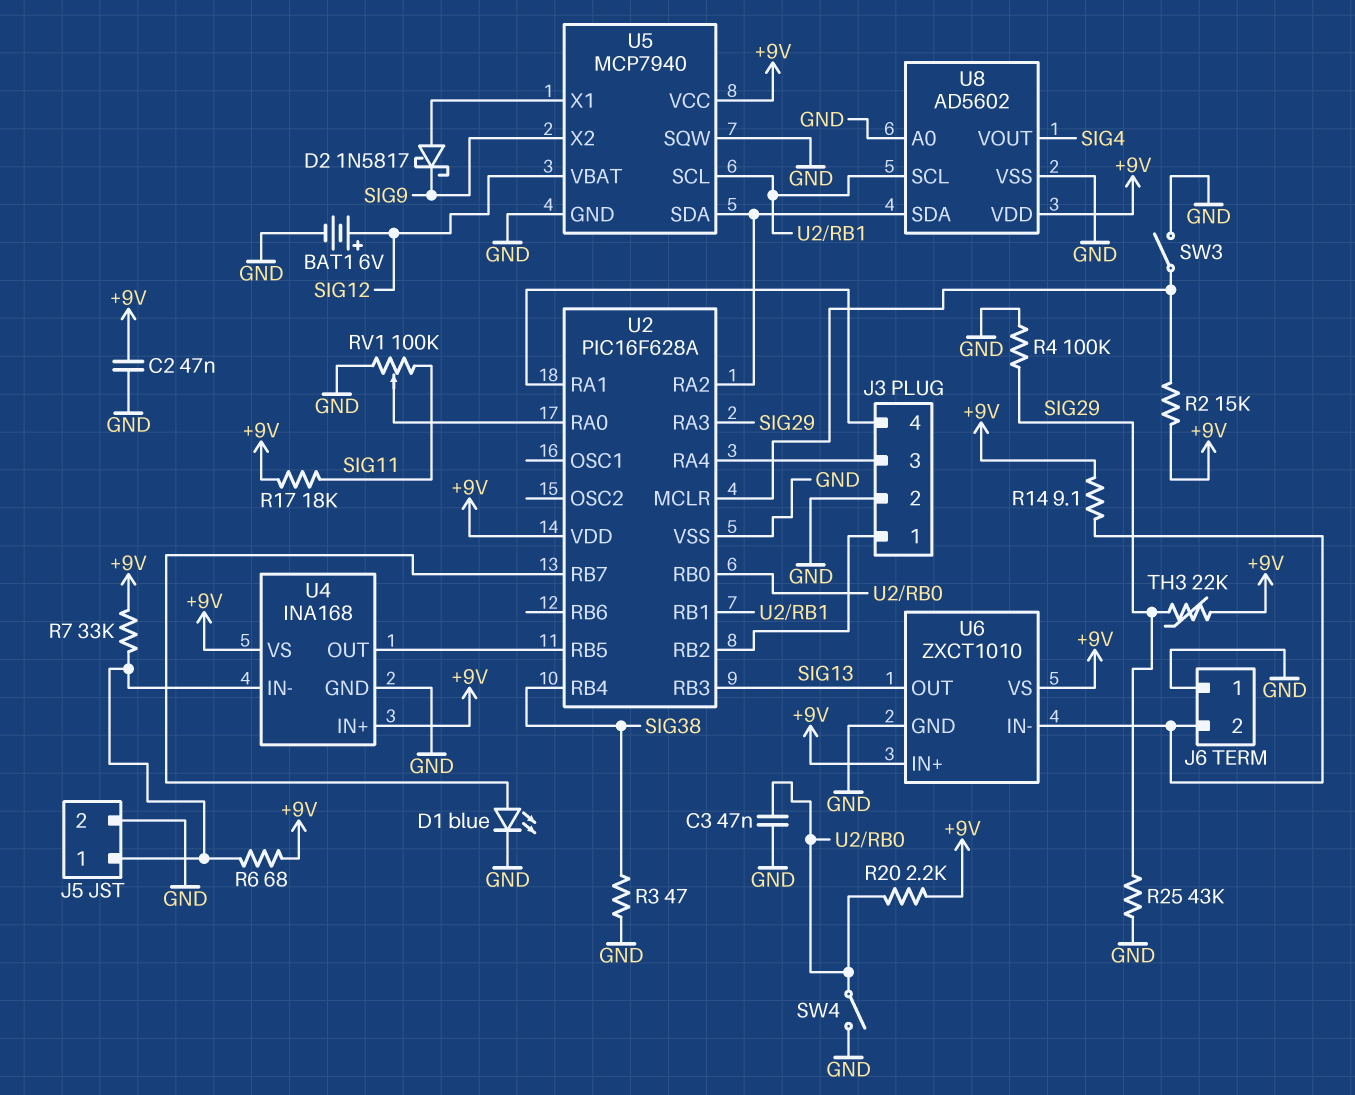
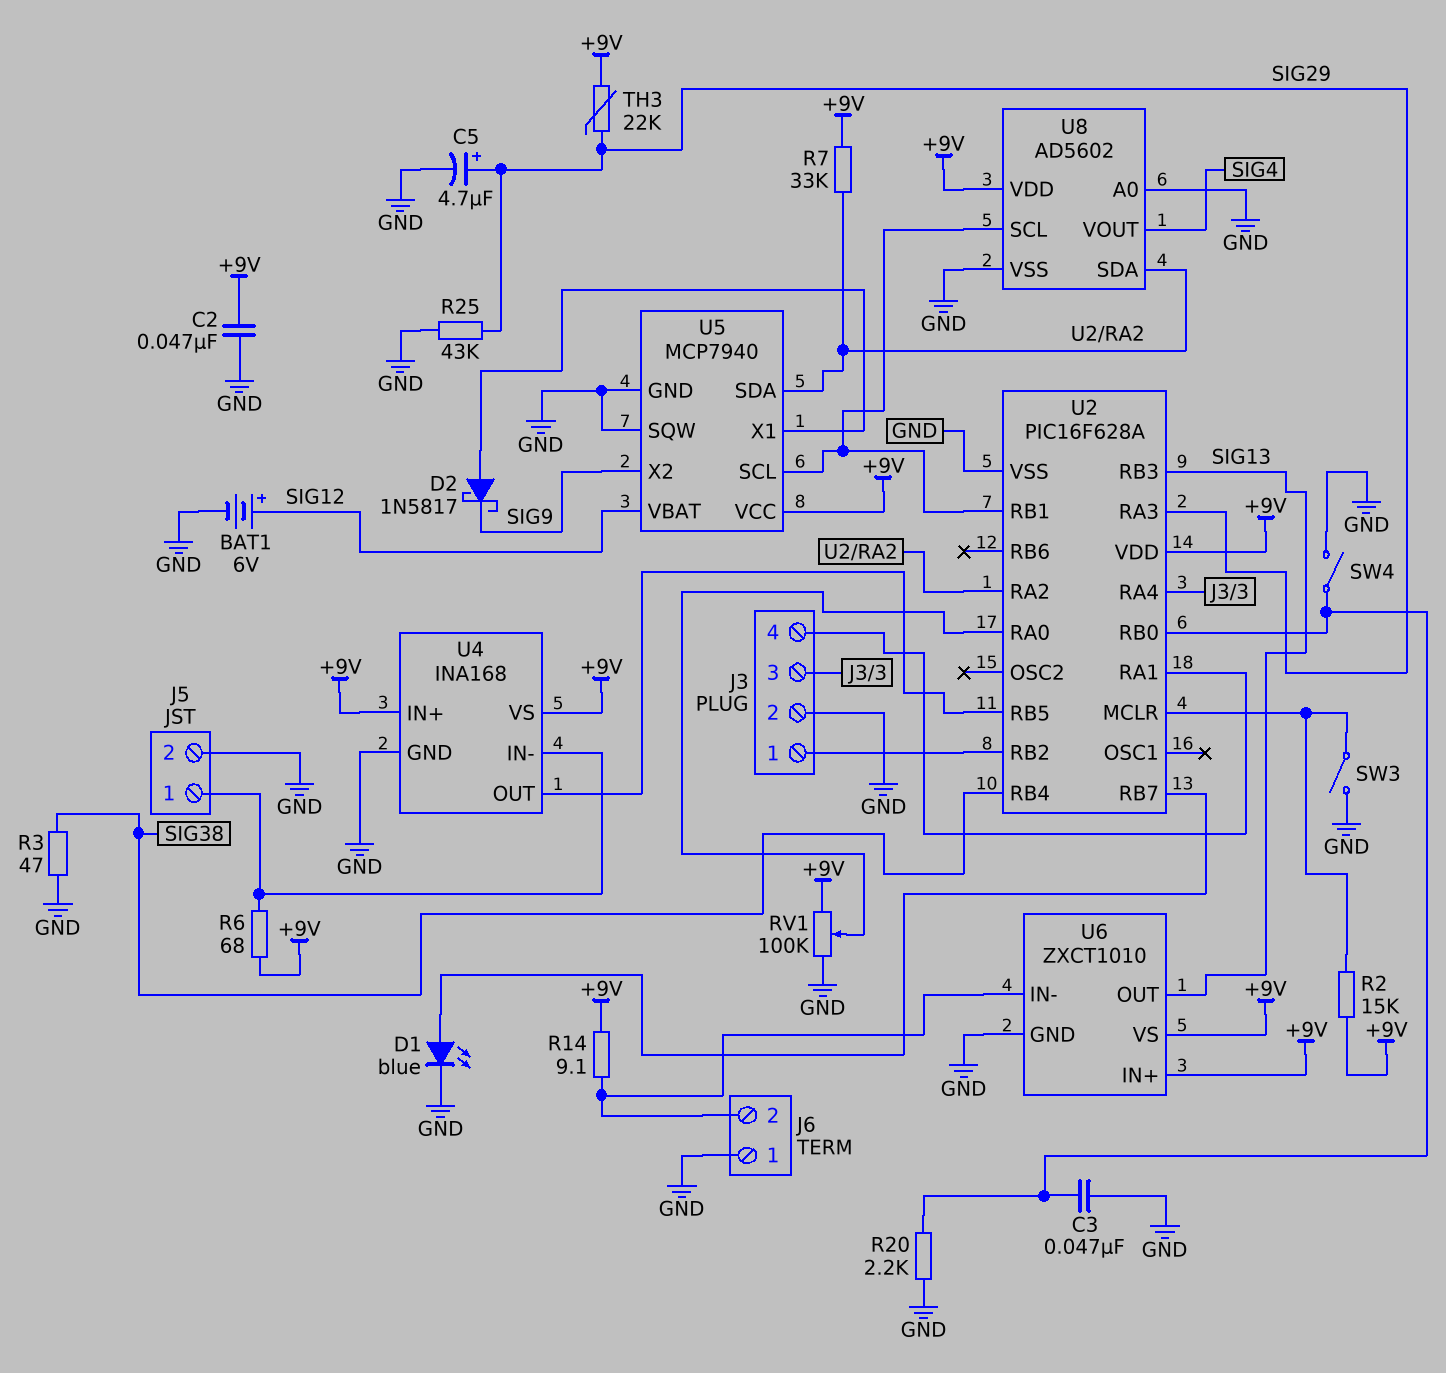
C5: none -> 4.7uF (plus SIG29, minus GND)
R4: 100k (GND, SIG29) -> none
R7: 33k (+9V, J5/1) -> 33k (+9V, U2/RA2)
R17: 18k (+9V, SIG11) -> none
R20: 2.2k (+9V, U2/RB0) -> 2.2k (GND, U2/RB0)
RV1: 100k (GND, SIG11, wiper U2/RA0) -> 100k (+9V, GND, wiper U2/RA0)

